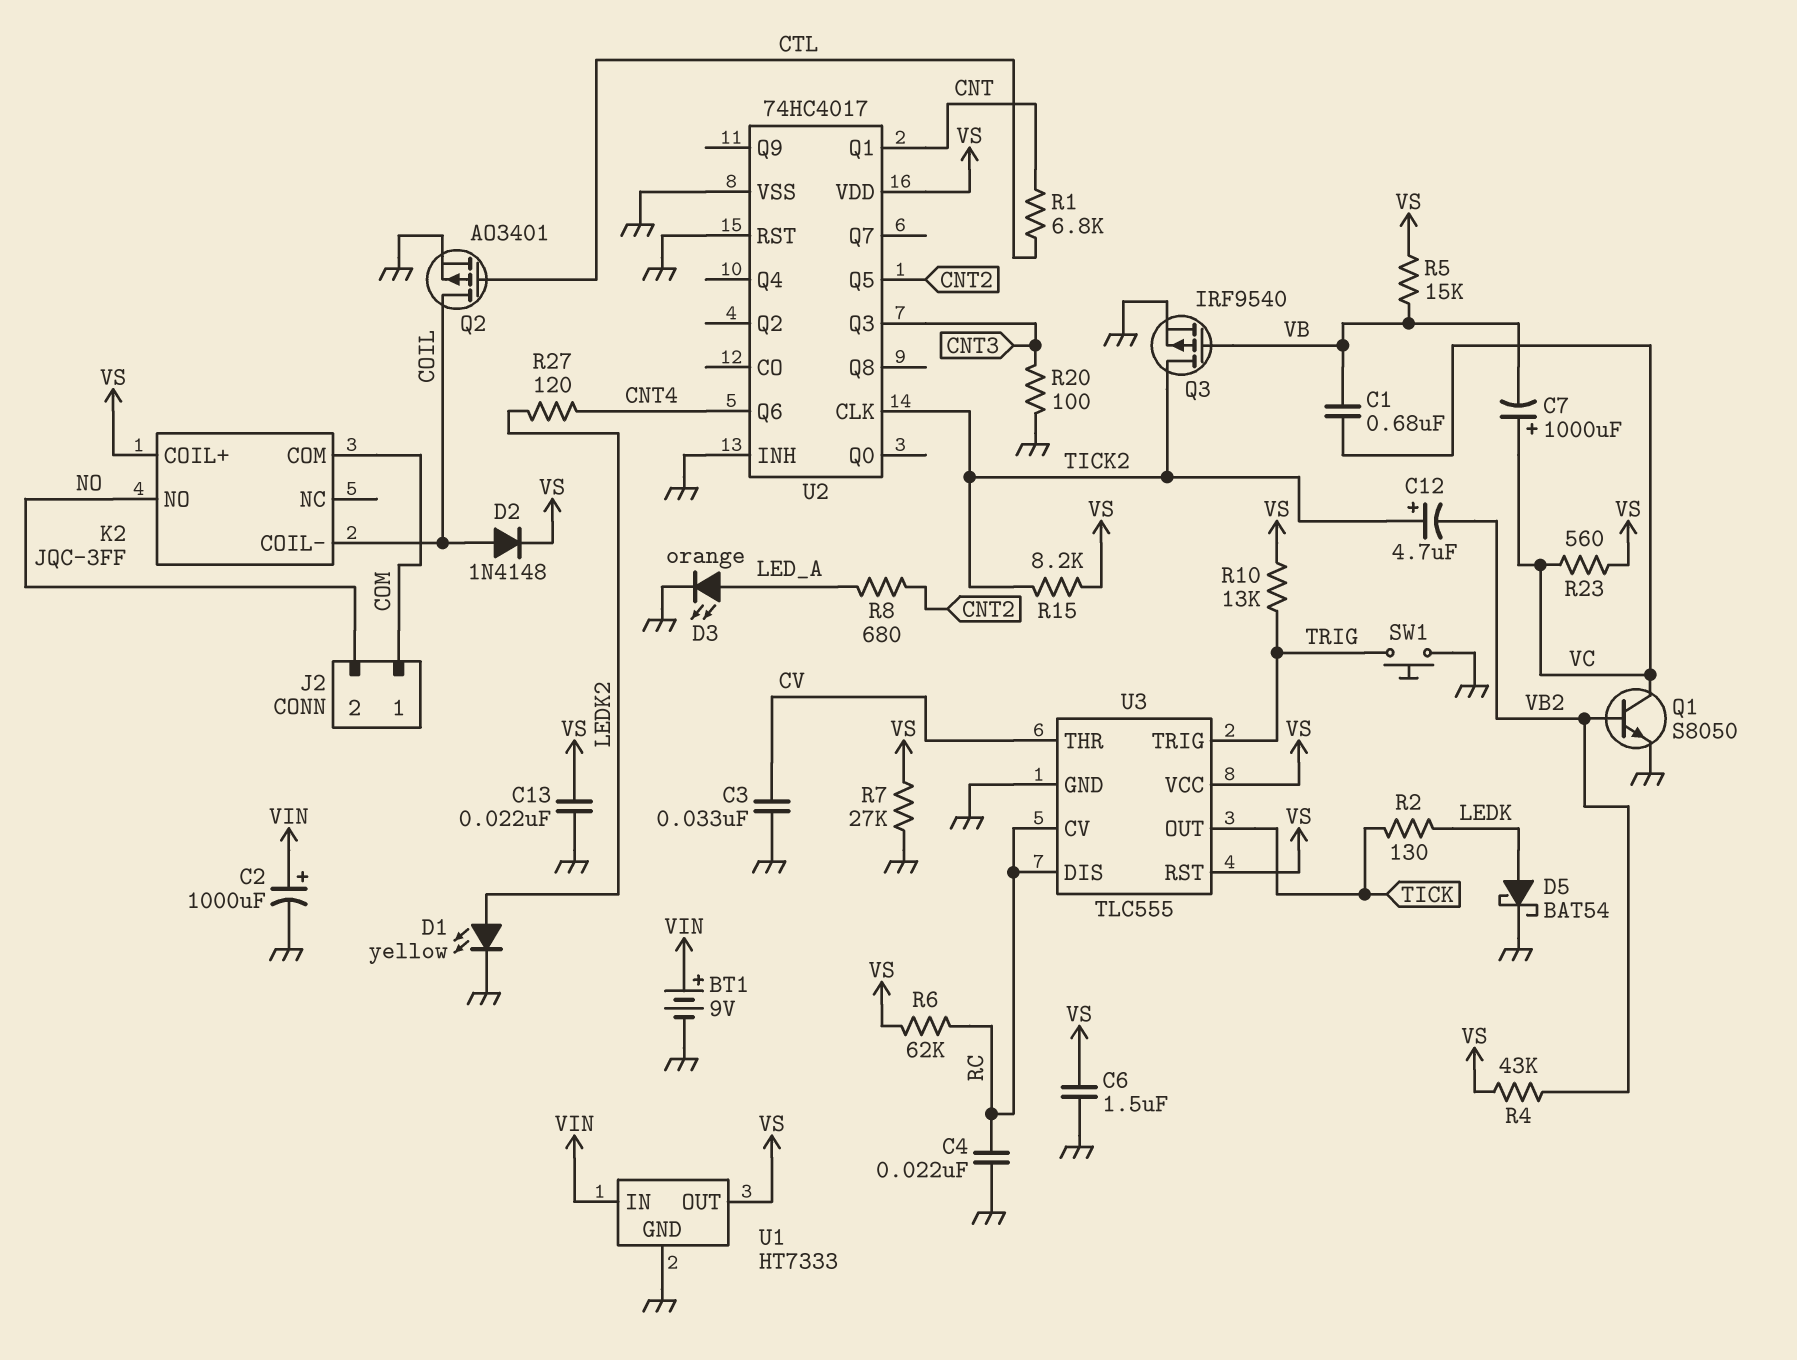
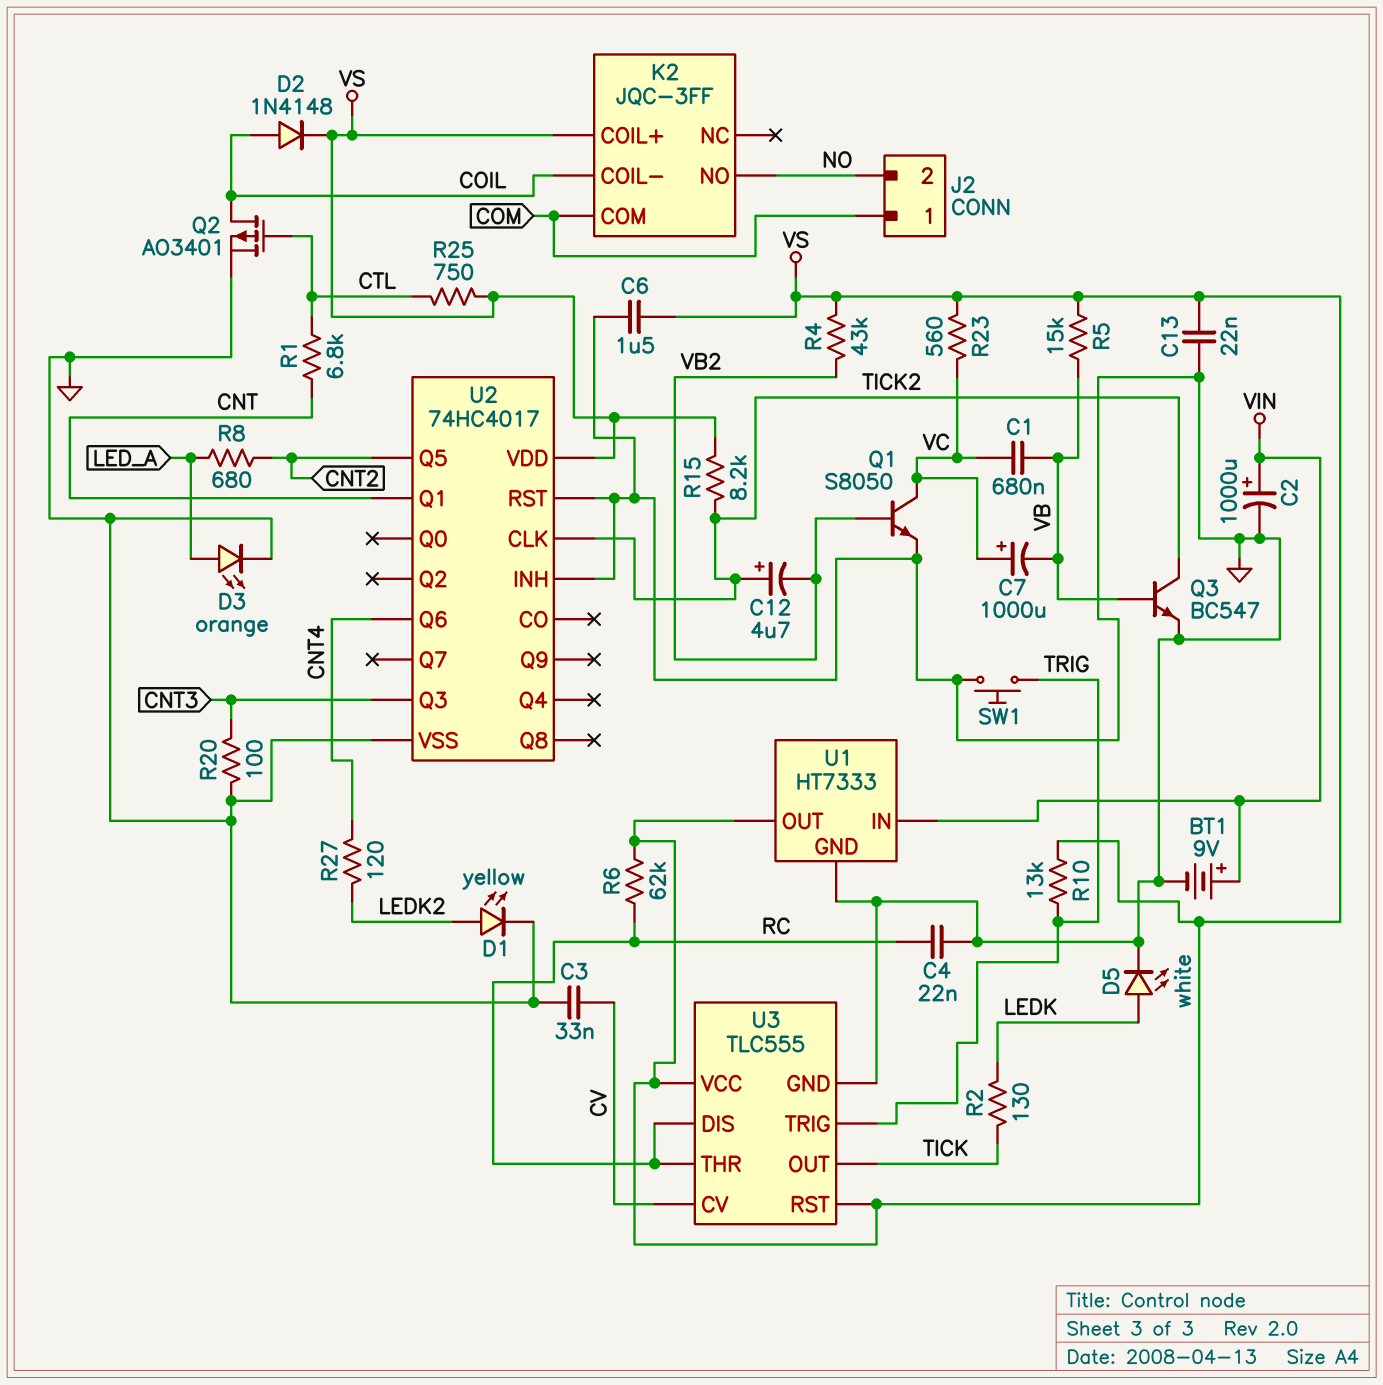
D5: schottky BAT54 (A LEDK, K GND) -> LED white (A LEDK, K GND)
Q3: PMOS IRF9540 (G VB, D TICK2, S GND) -> NPN BC547 (B VB, C TICK2, E GND)
R7: 27k (GND, VS) -> none
R25: none -> 750 (CTL, VS)
U3 pin CV: RC -> CV
U3 pin THR: CV -> RC

